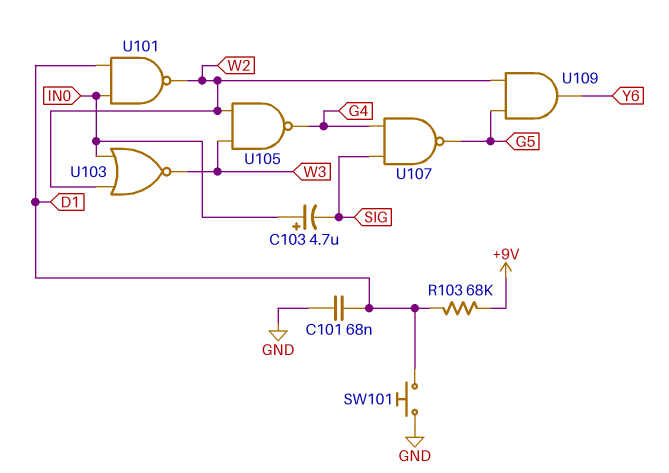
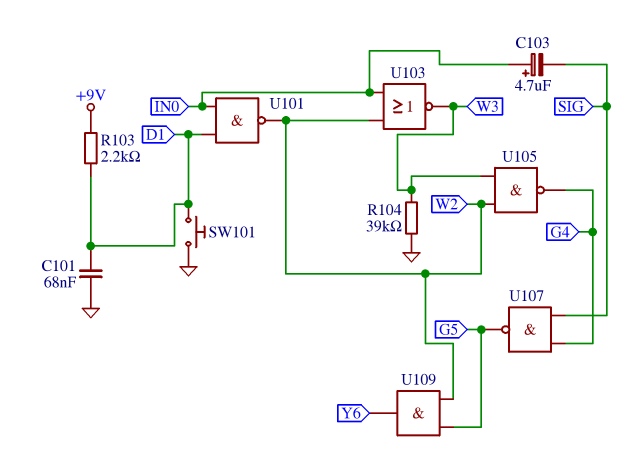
R103: 68k (+9V, D1) -> 2.2k (+9V, D1)
R104: none -> 39k (GND, W3)

